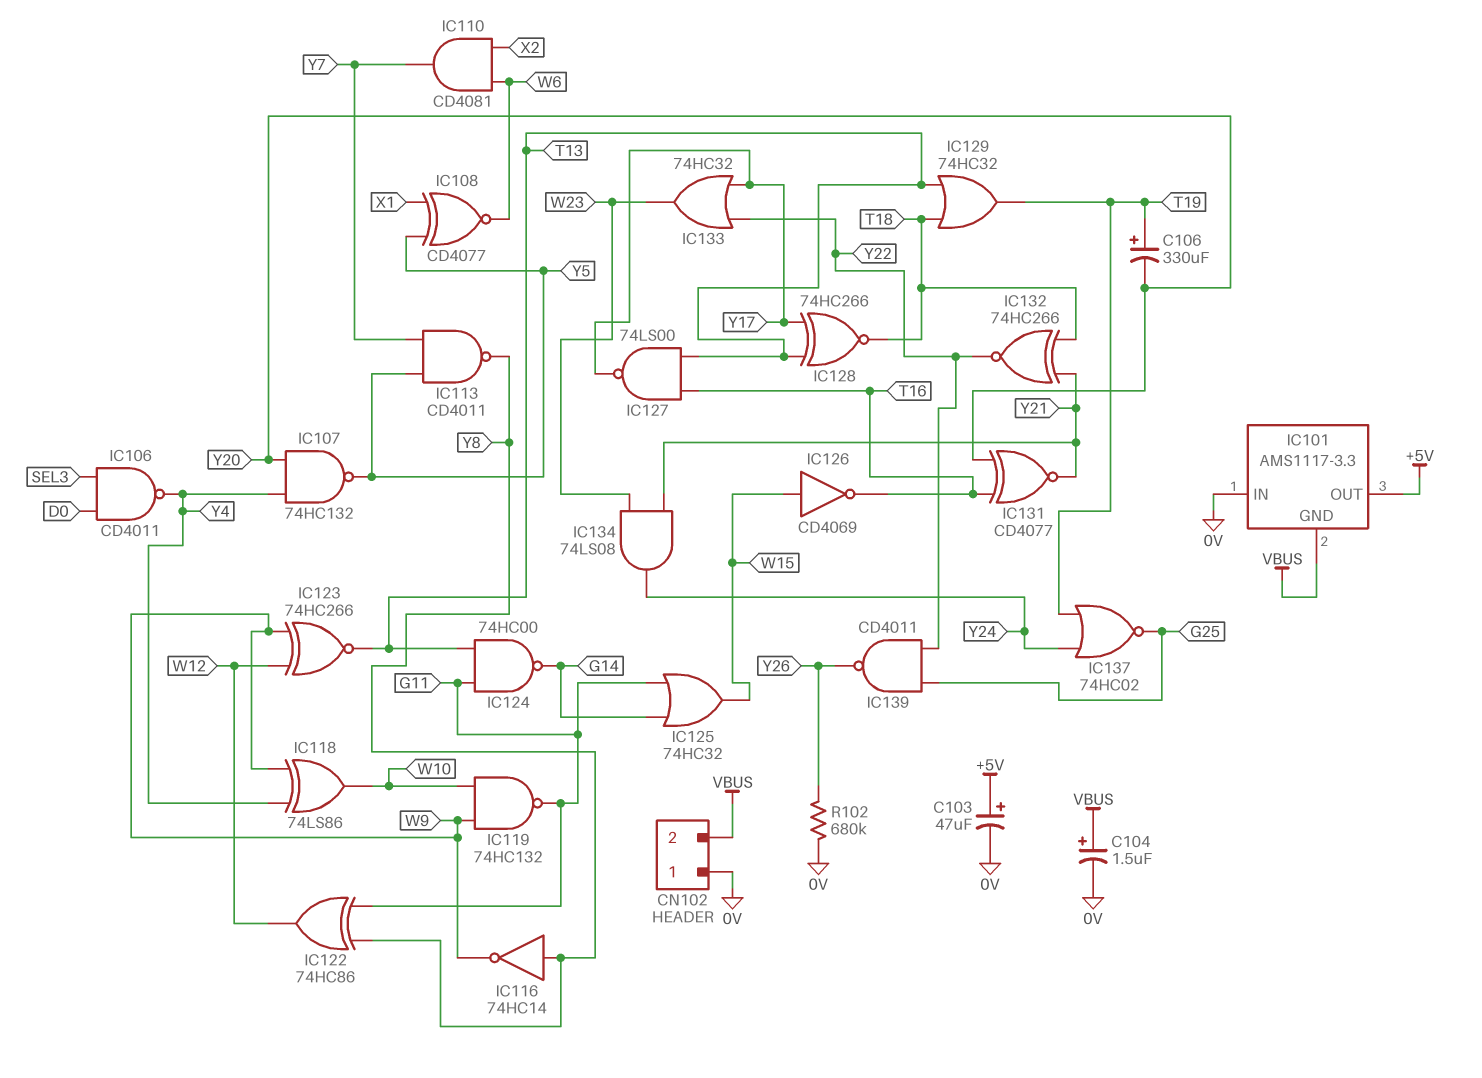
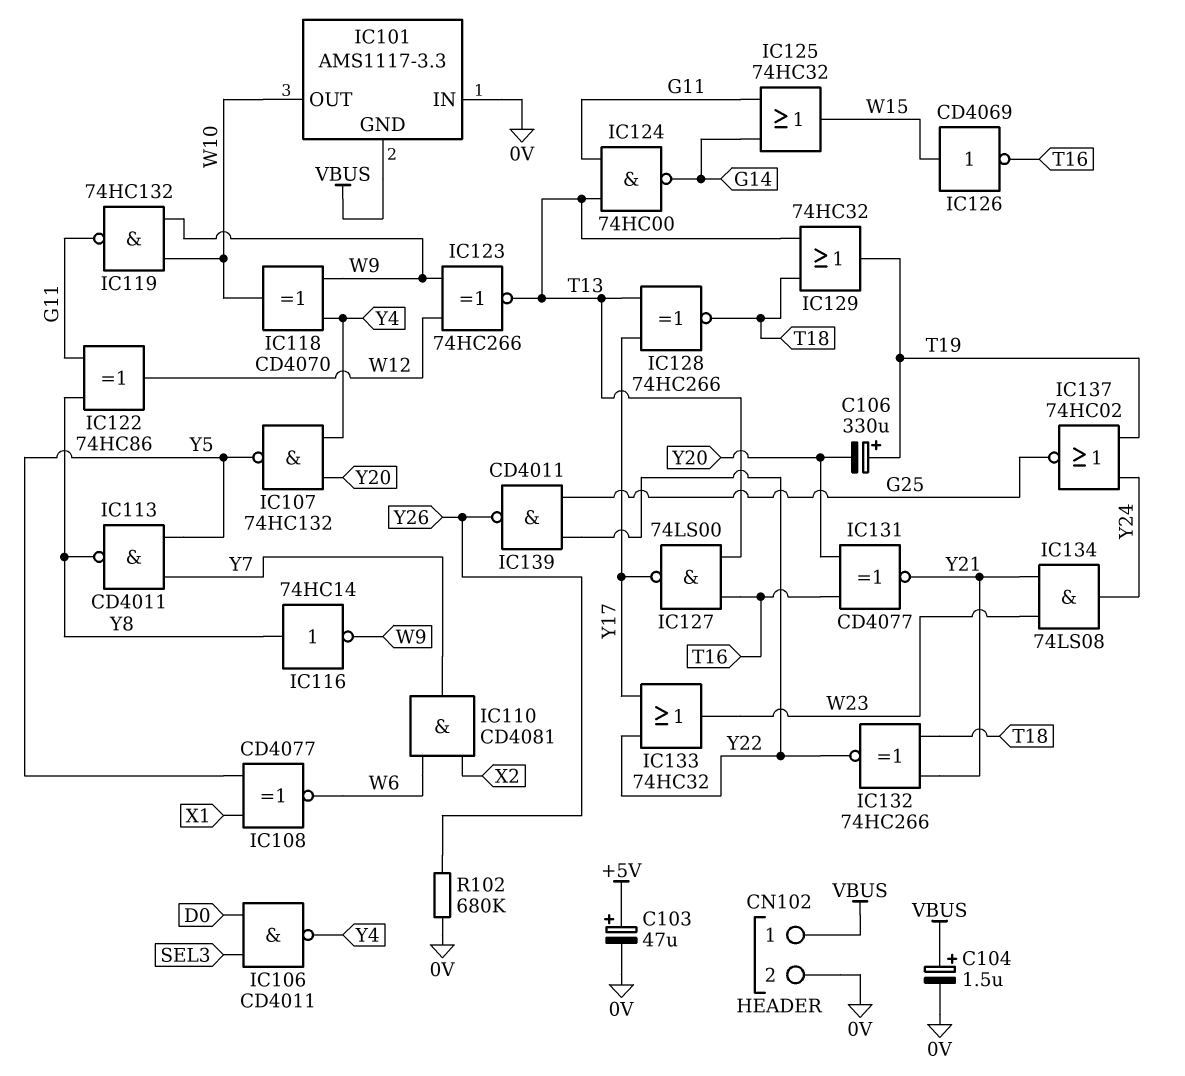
CN102 pin 1: 0V -> VBUS
CN102 pin 2: VBUS -> 0V
IC101 pin OUT: +5V -> W10
IC118: XOR 74LS86 (in W9, in Y4, out W10) -> XOR CD4070 (in W9, in Y4, out W10)

